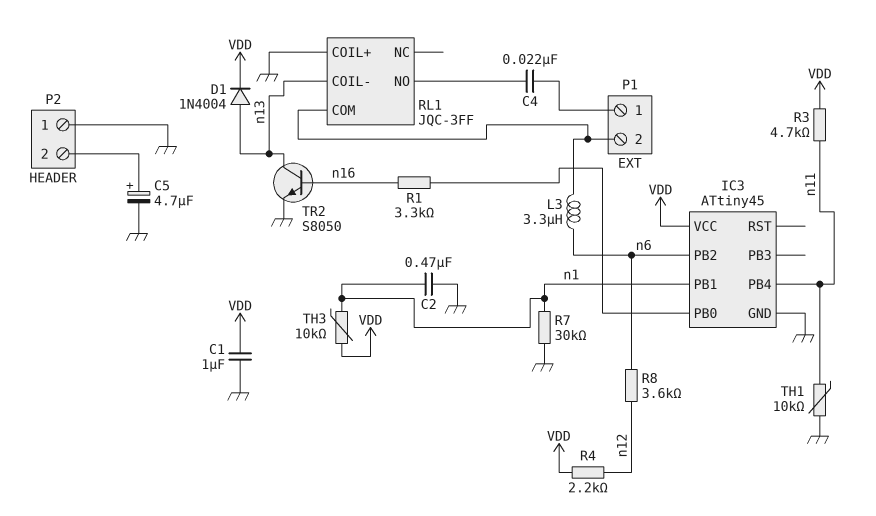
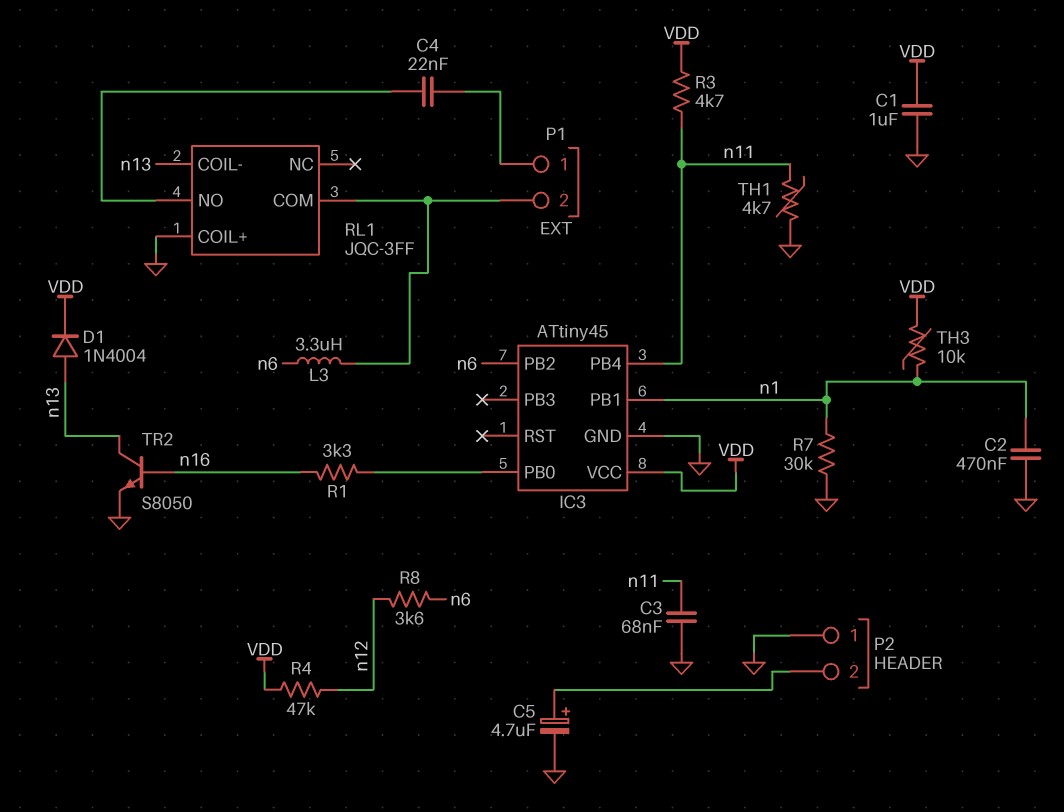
C3: none -> 68nF (GND, n11)
R4: 2.2k (VDD, n12) -> 47k (VDD, n12)
TH1: 10k (GND, n11) -> 4.7k (GND, n11)

